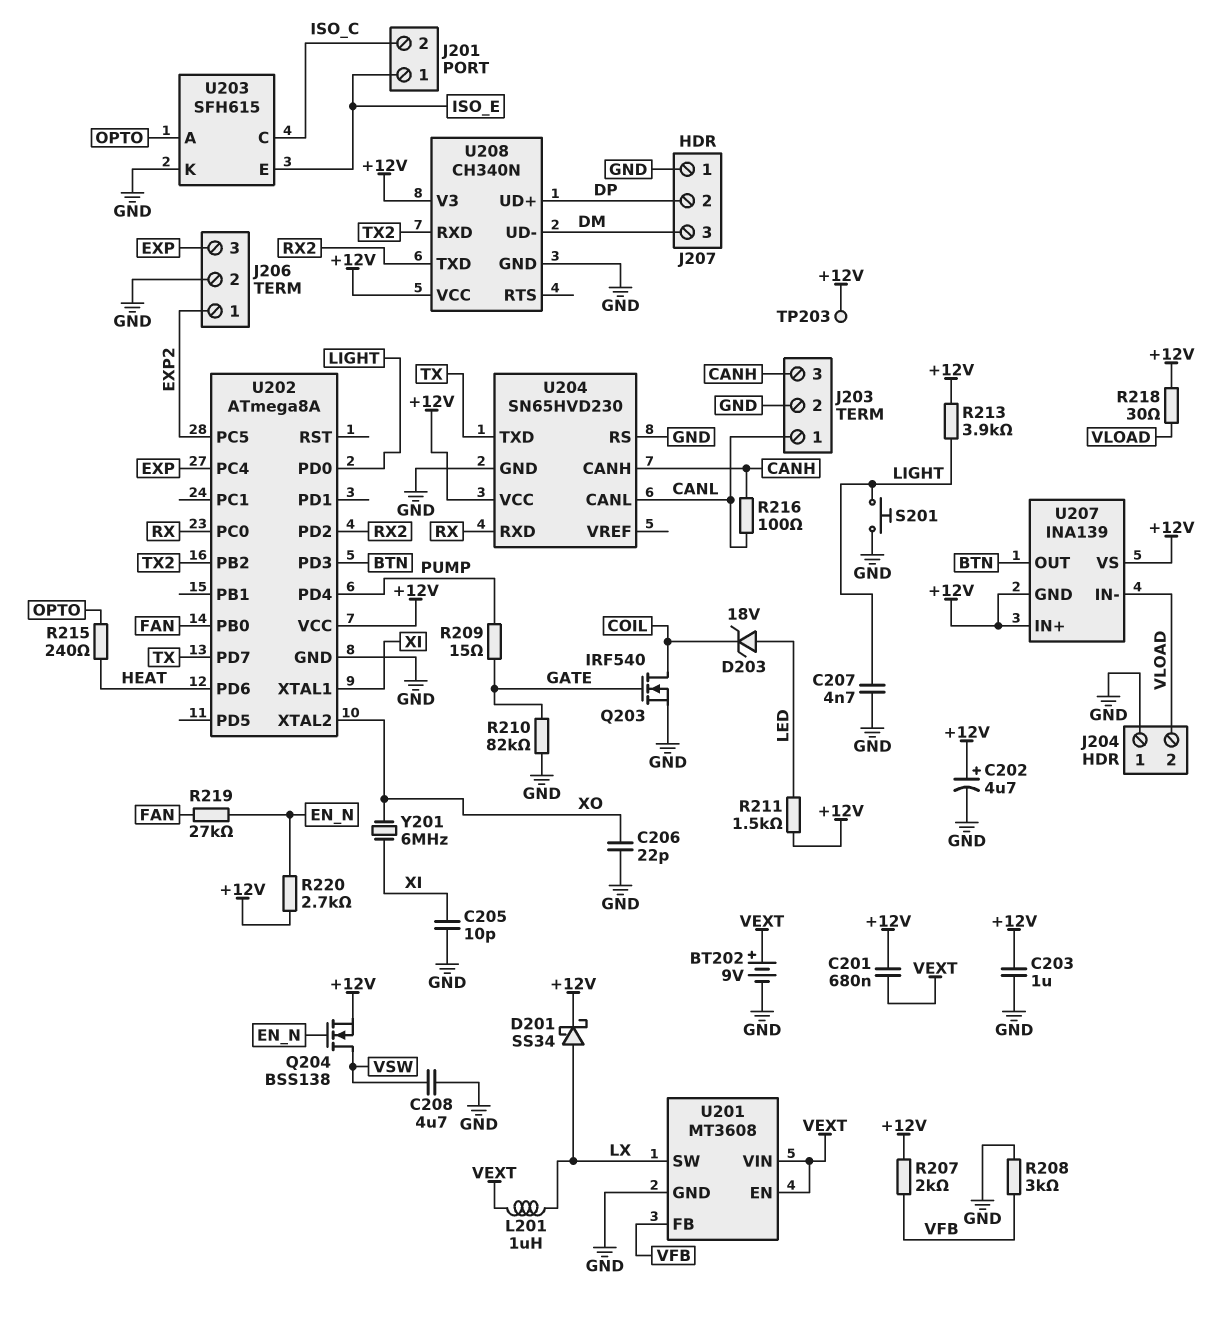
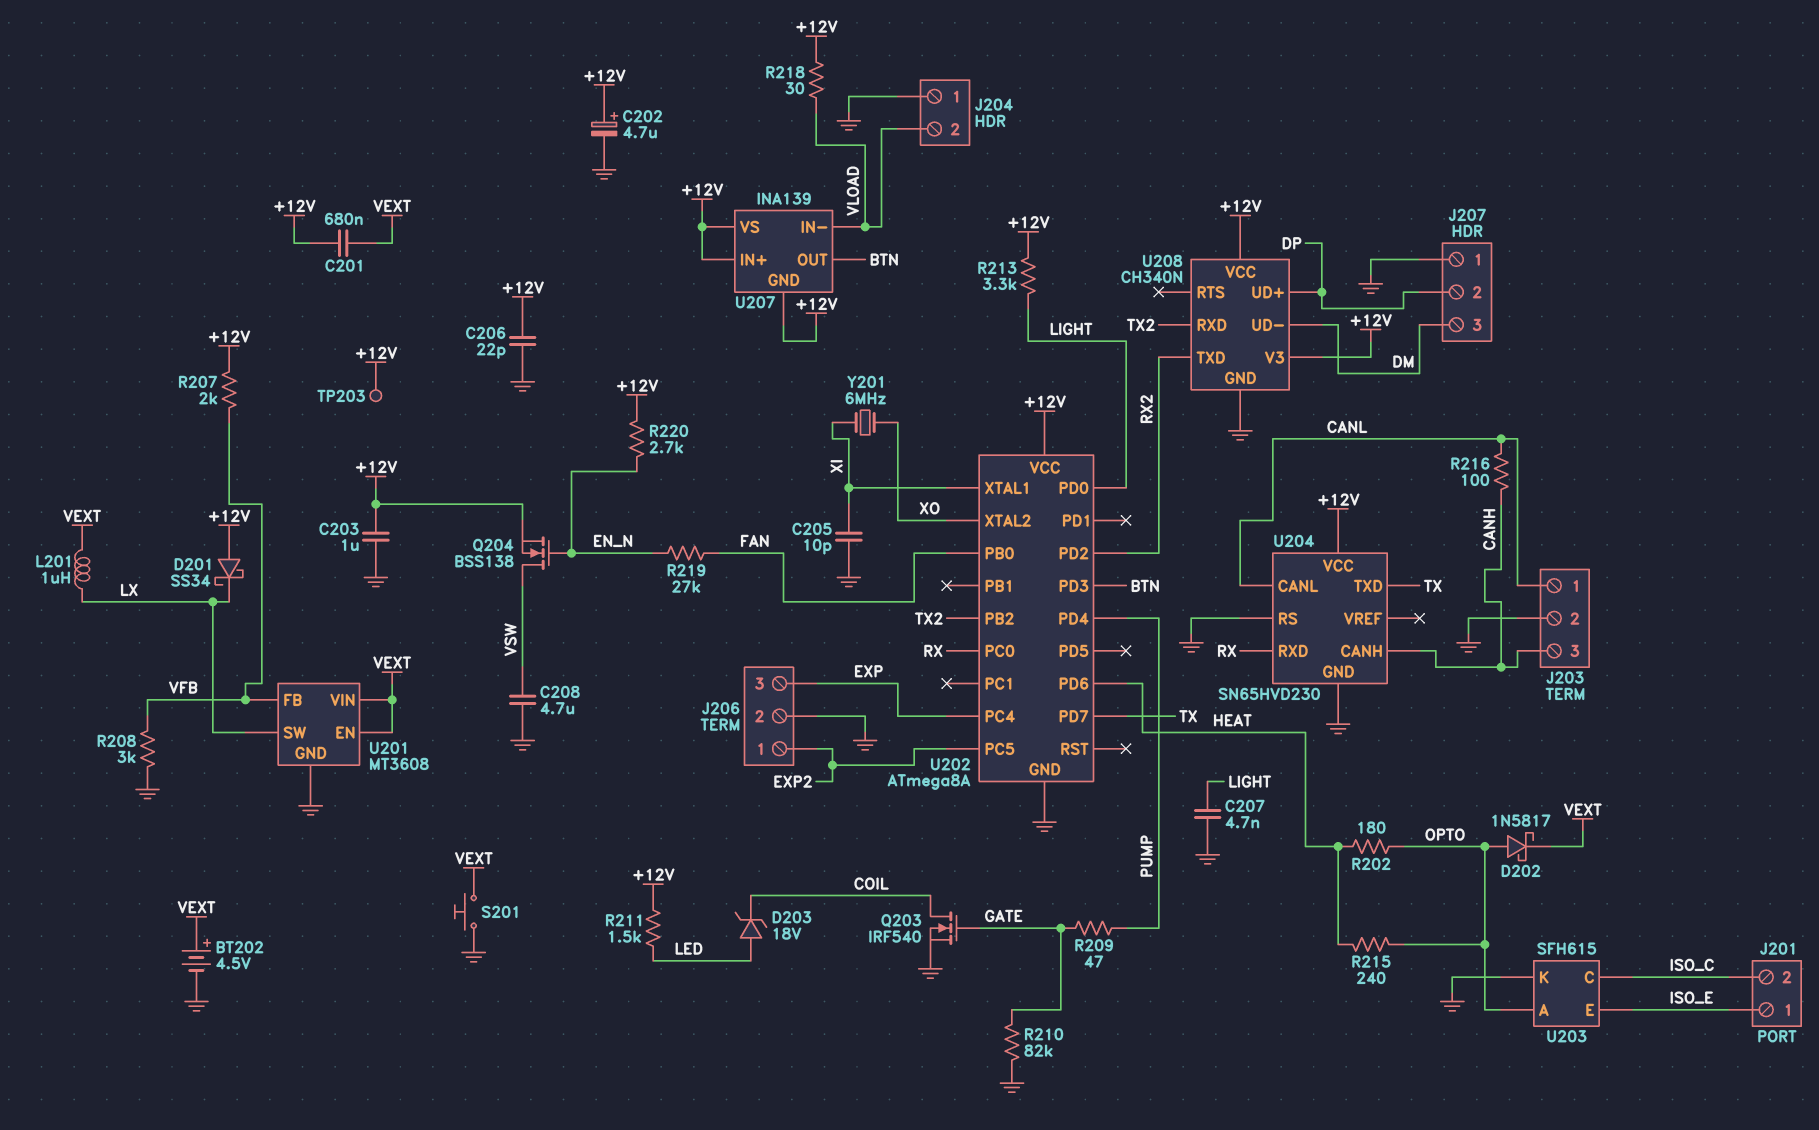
BT202: 9V (plus VEXT, minus GND) -> 4.5V (plus VEXT, minus GND)
C206: 22pF (GND, XO) -> 22pF (+12V, GND)
D201: schottky SS34 (A LX, K +12V) -> schottky SS34 (A +12V, K LX)
D202: none -> schottky 1N5817 (A OPTO, K VEXT)
R202: none -> 180 (HEAT, OPTO)
R209: 15 (GATE, PUMP) -> 47 (GATE, PUMP)
R213: 3.9k (+12V, LIGHT) -> 3.3k (+12V, LIGHT)
S201: button (GND, LIGHT) -> button (GND, VEXT)

